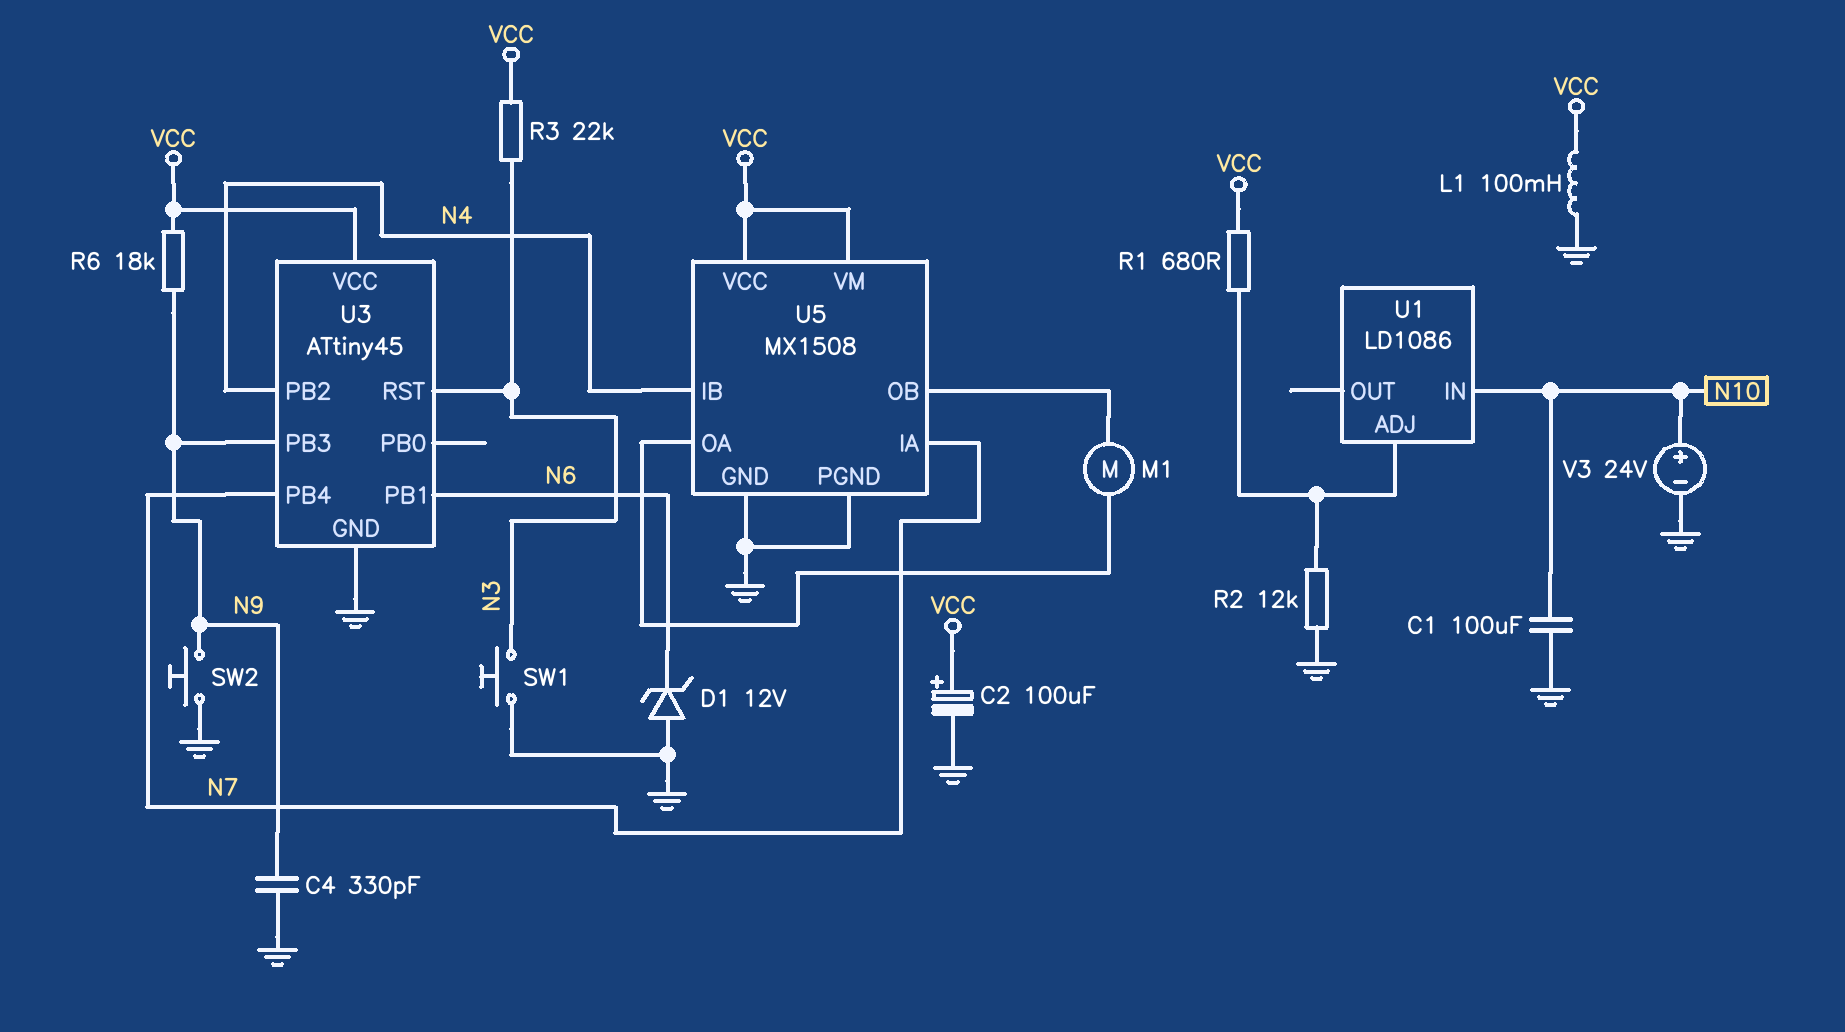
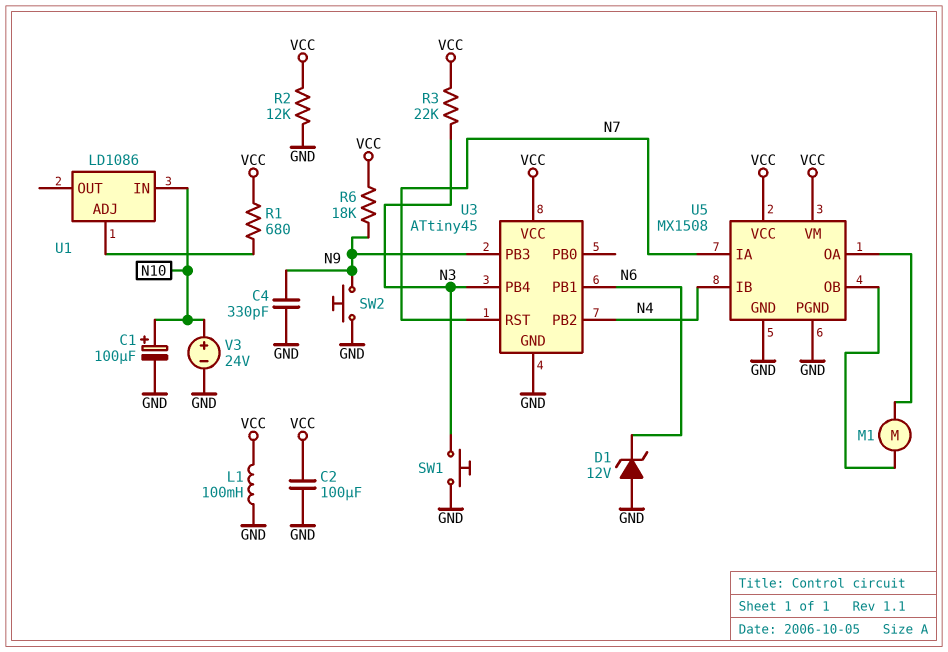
C1: 100uF (GND, N10) -> 100uF (plus N10, minus GND)
C2: 100uF (plus VCC, minus GND) -> 100uF (GND, VCC)
R2: 12k (GND, U1/ADJ) -> 12k (GND, VCC)
U3 pin PB4: N7 -> N3
U3 pin RST: N3 -> N7

